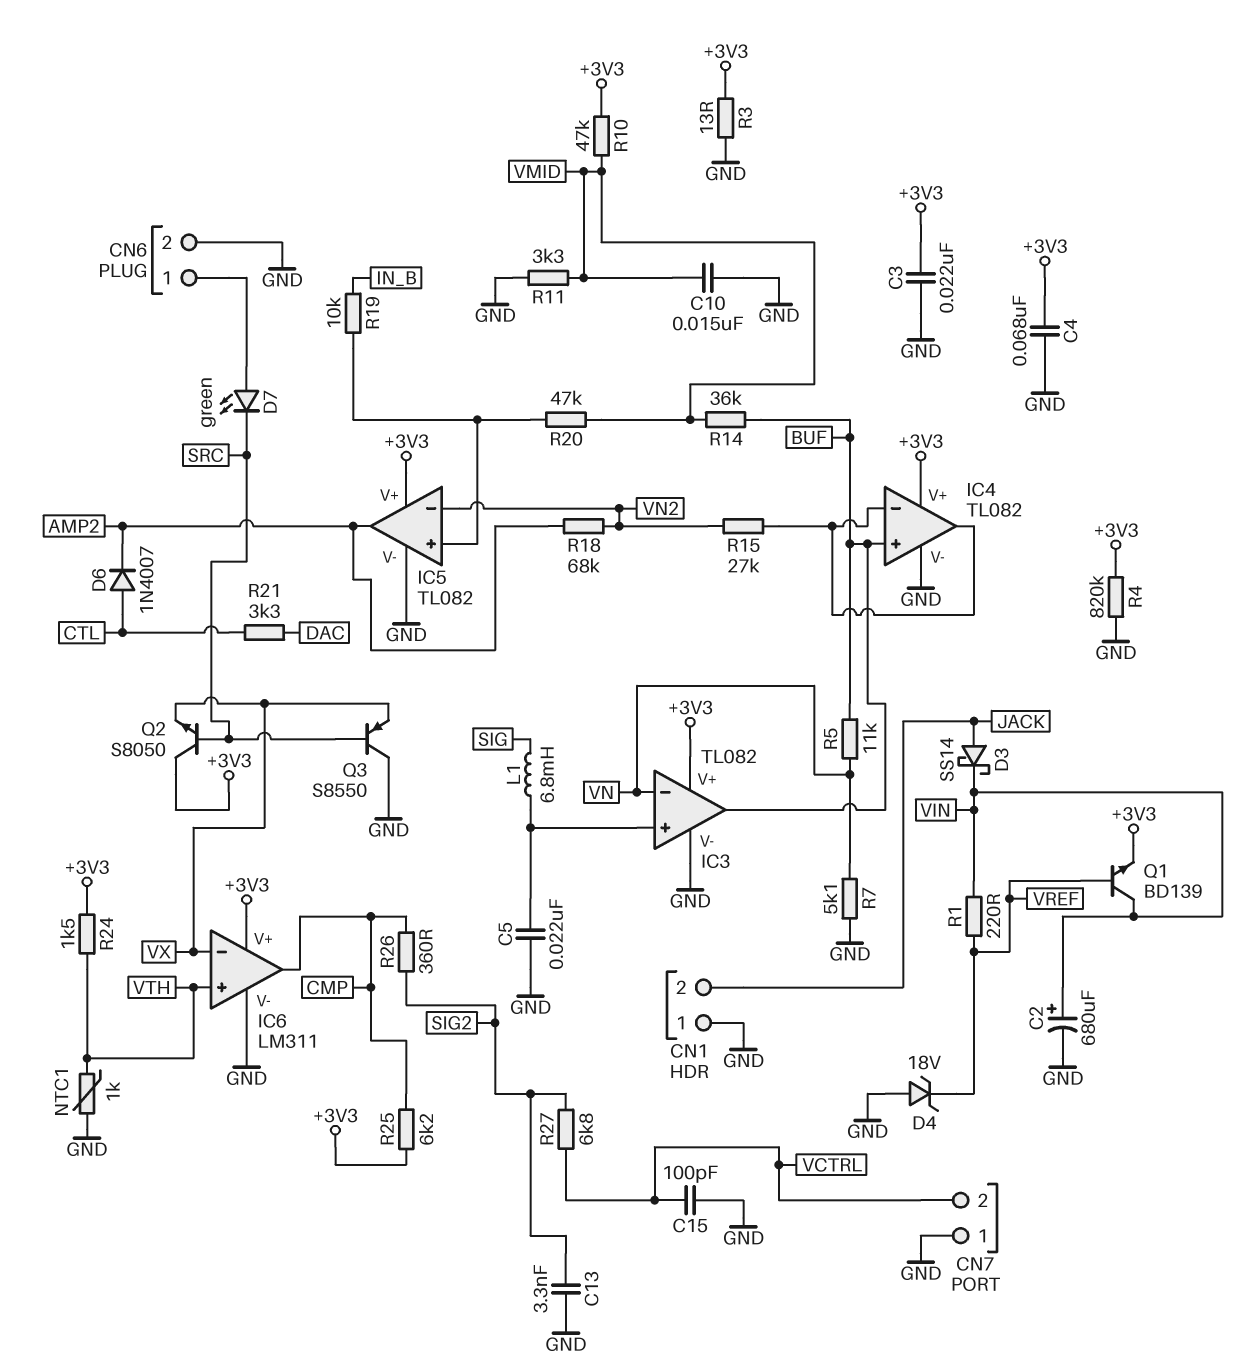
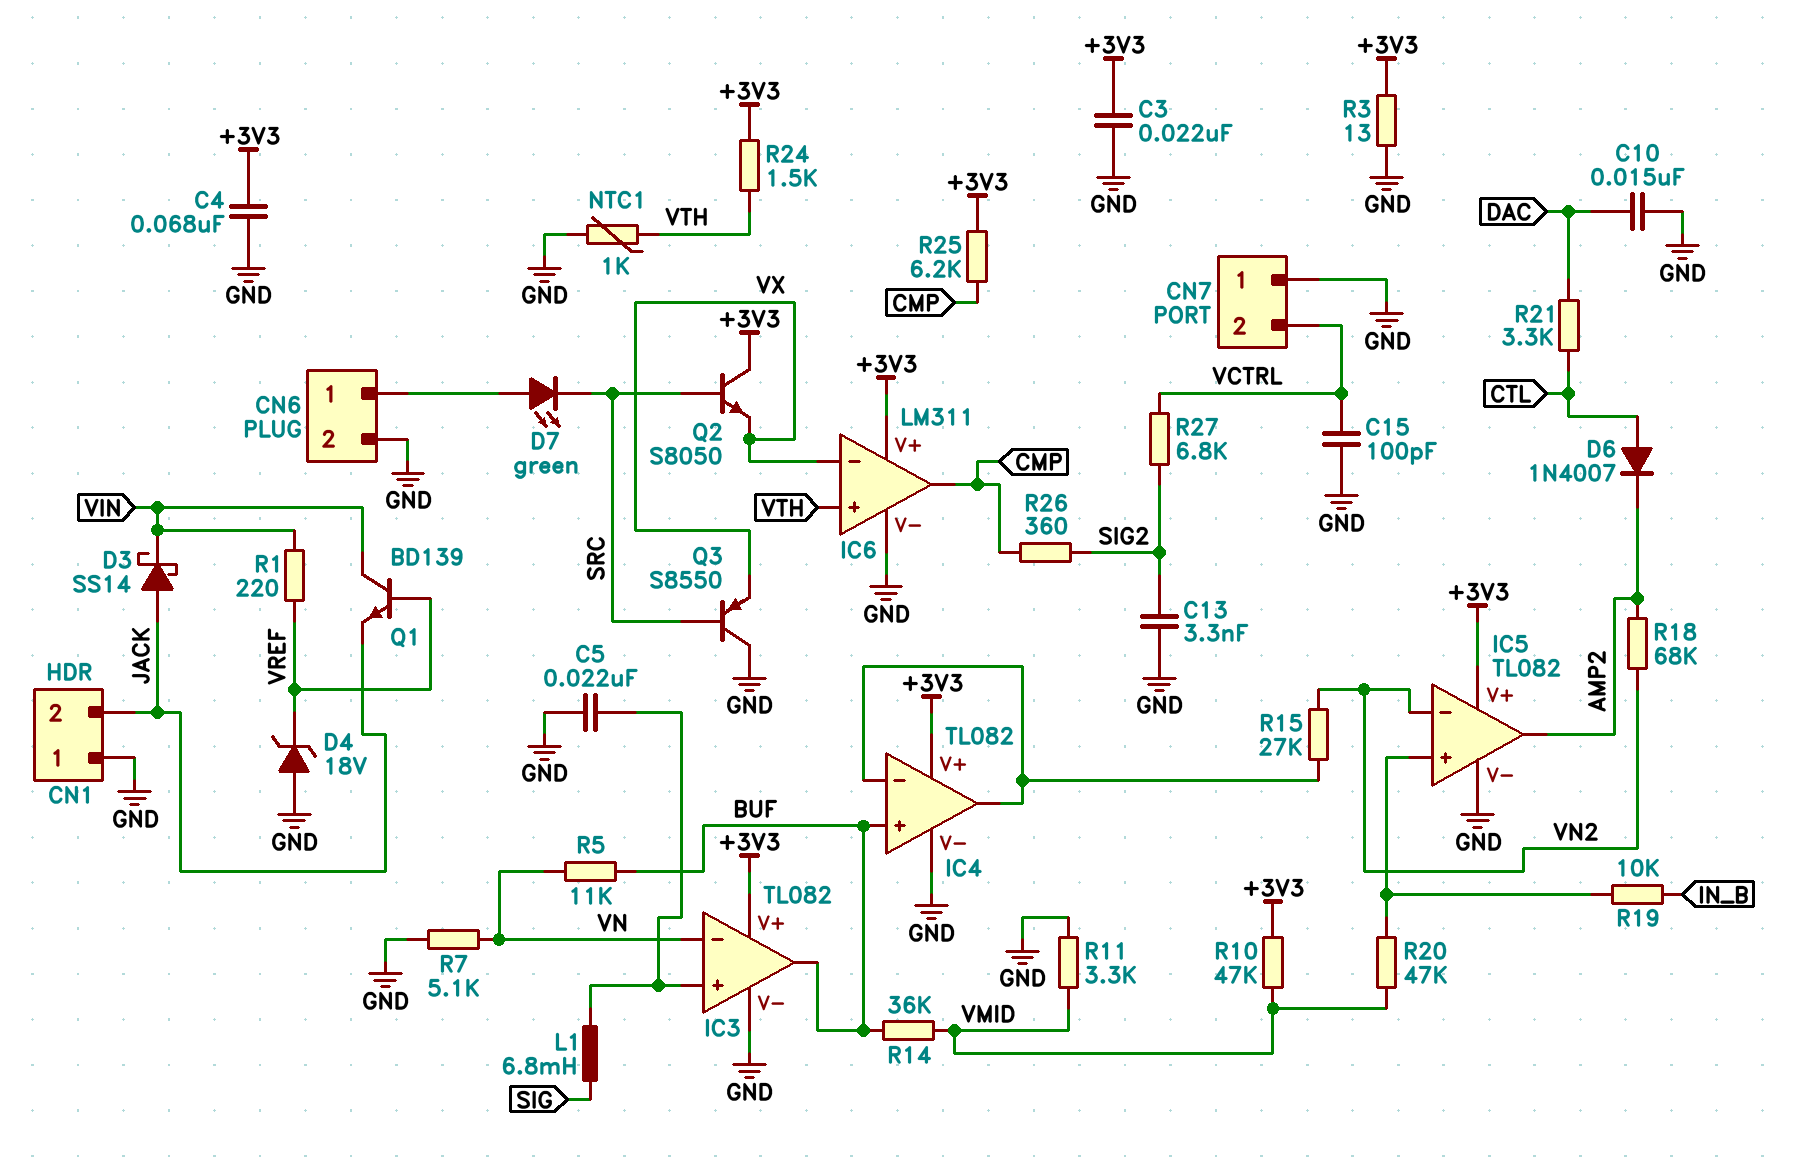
C2: 680uF (plus VIN, minus GND) -> none
C10: 15nF (GND, VMID) -> 15nF (DAC, GND)
Q1: NPN BD139 (B VREF, C VIN, E +3V3) -> NPN BD139 (B VREF, C VIN, E JACK)
R4: 820k (+3V3, GND) -> none

